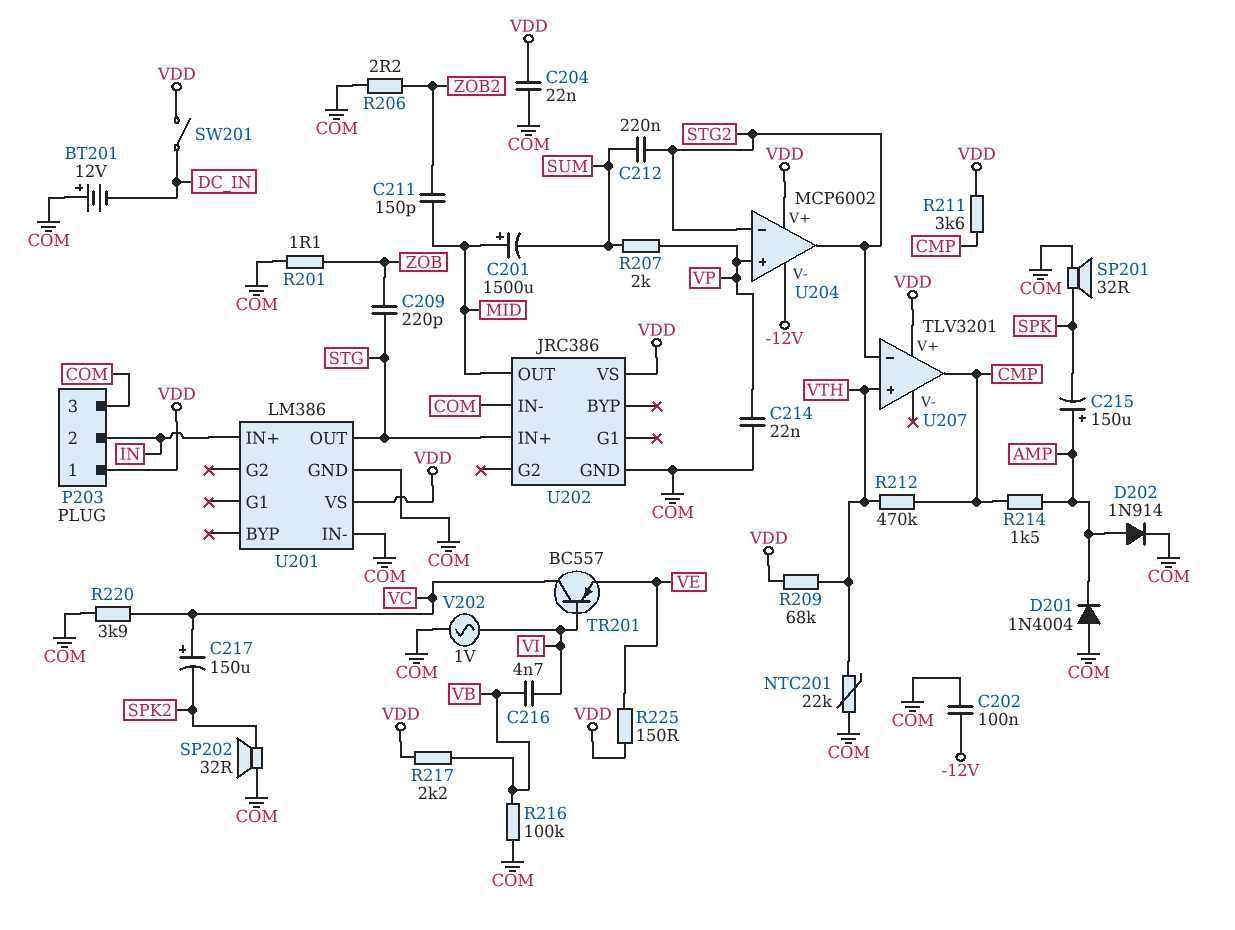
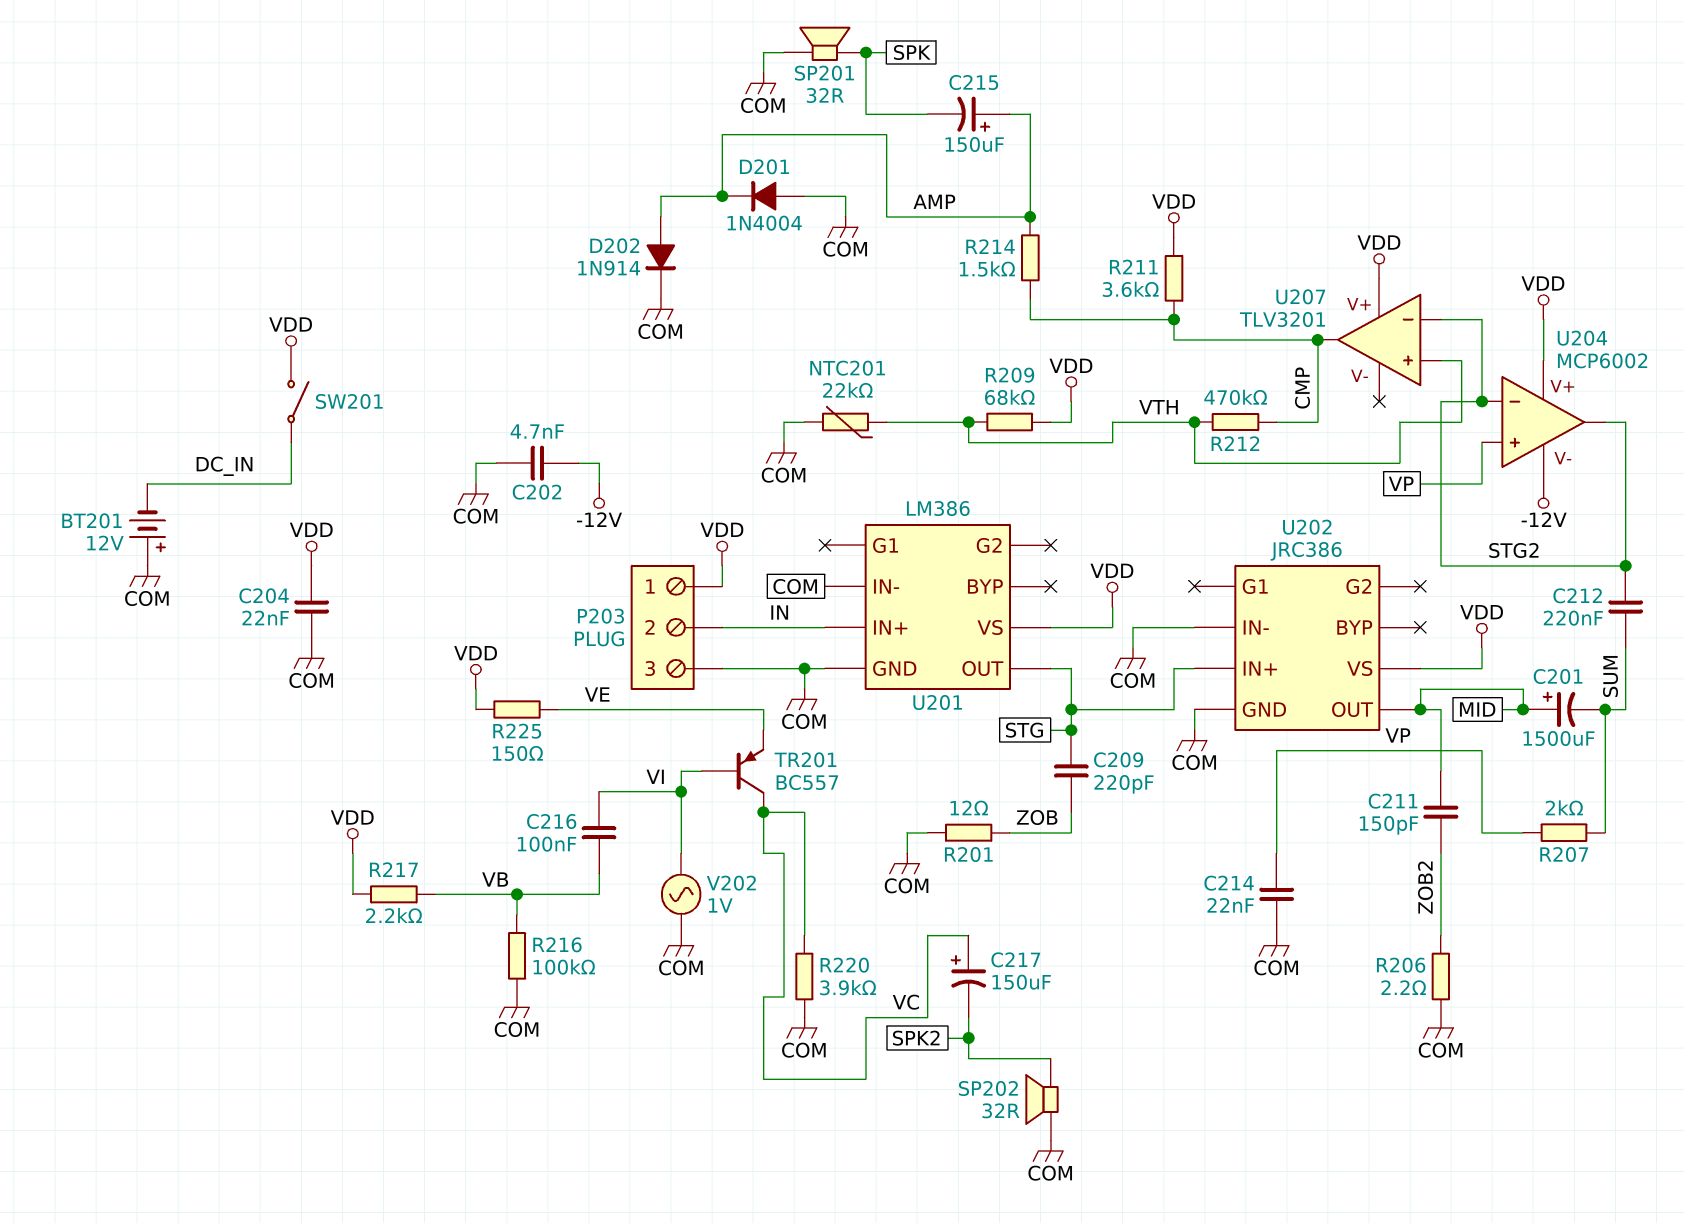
C202: 100nF (-12V, COM) -> 4.7nF (-12V, COM)
C216: 4.7nF (VB, VI) -> 100nF (VB, VI)
R201: 1.1 (COM, ZOB) -> 12 (COM, ZOB)

